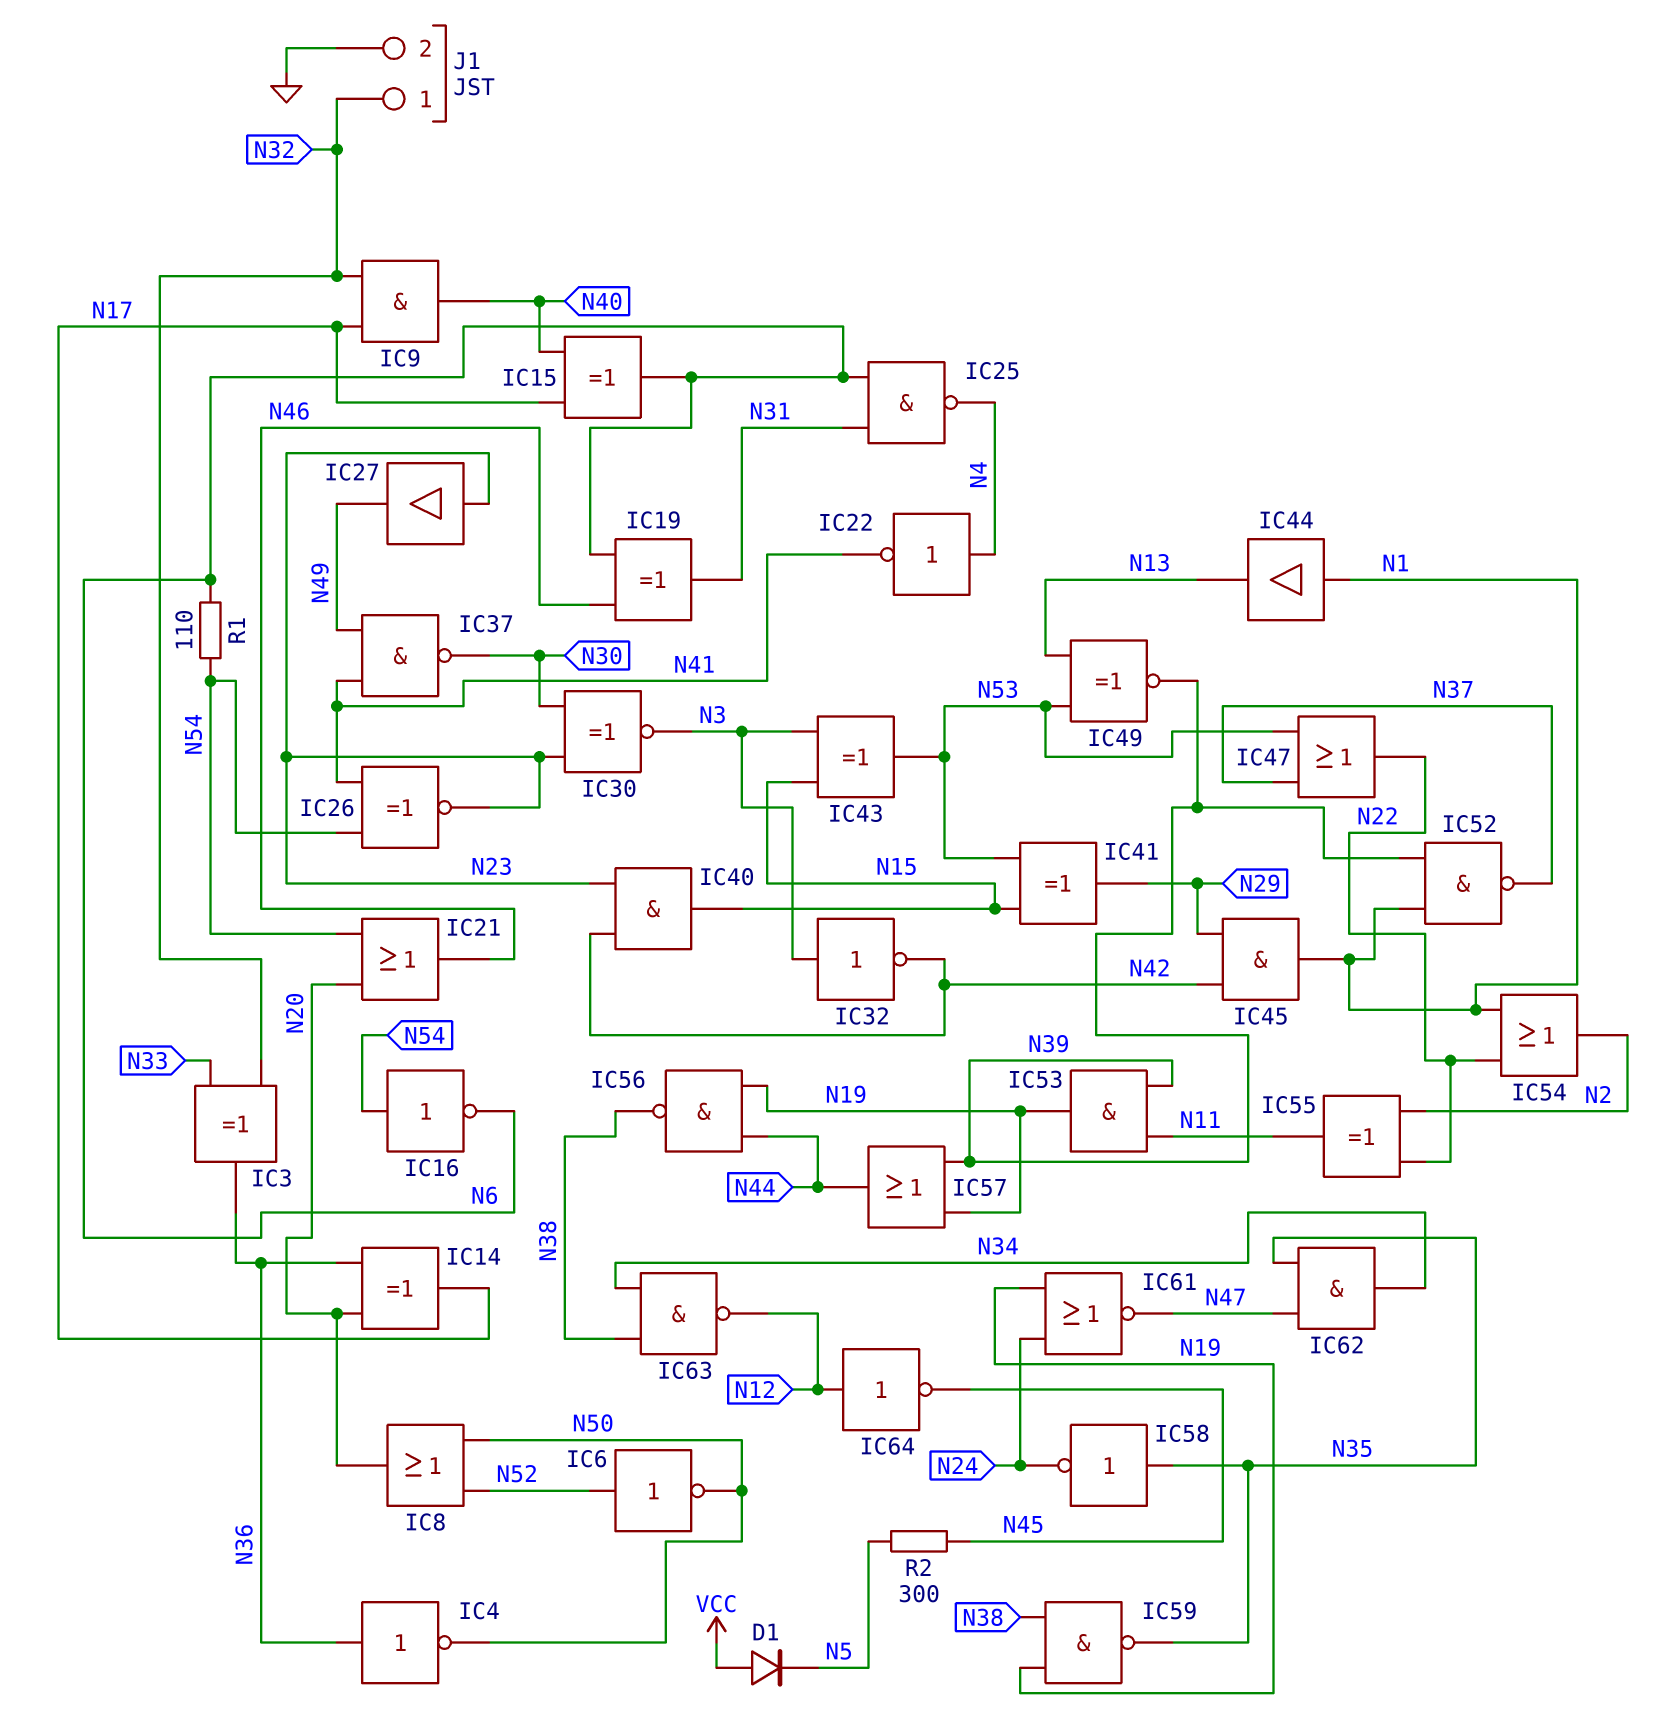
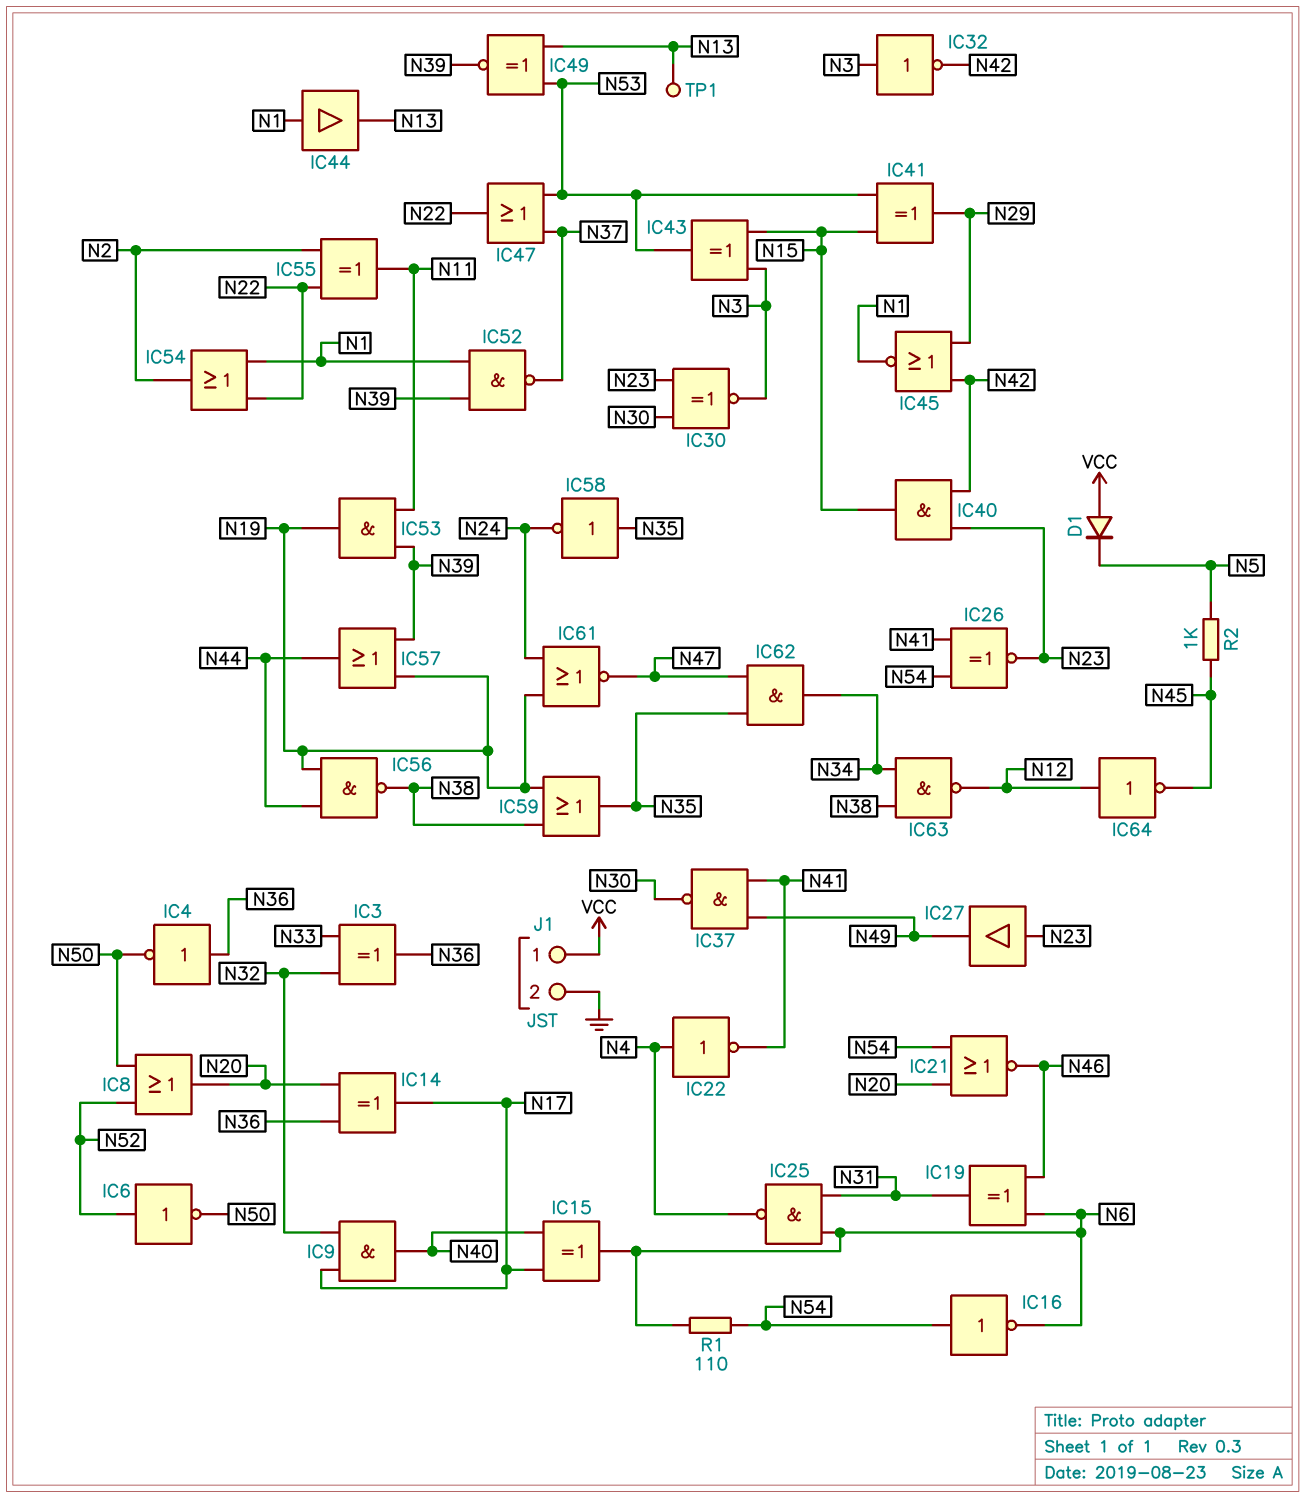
IC21: OR (in N20, in N54, out N46) -> NOR (in N20, in N54, out N46)
IC45: AND (in N29, in N42, out N1) -> NOR (in N29, in N42, out N1)
IC59: NAND (in N19, in N38, out N35) -> OR (in N19, in N38, out N35)
J1 pin 1: N32 -> VCC
R2: 300 (N5, N45) -> 1k (N5, N45)
TP1: none -> test point (N13)

